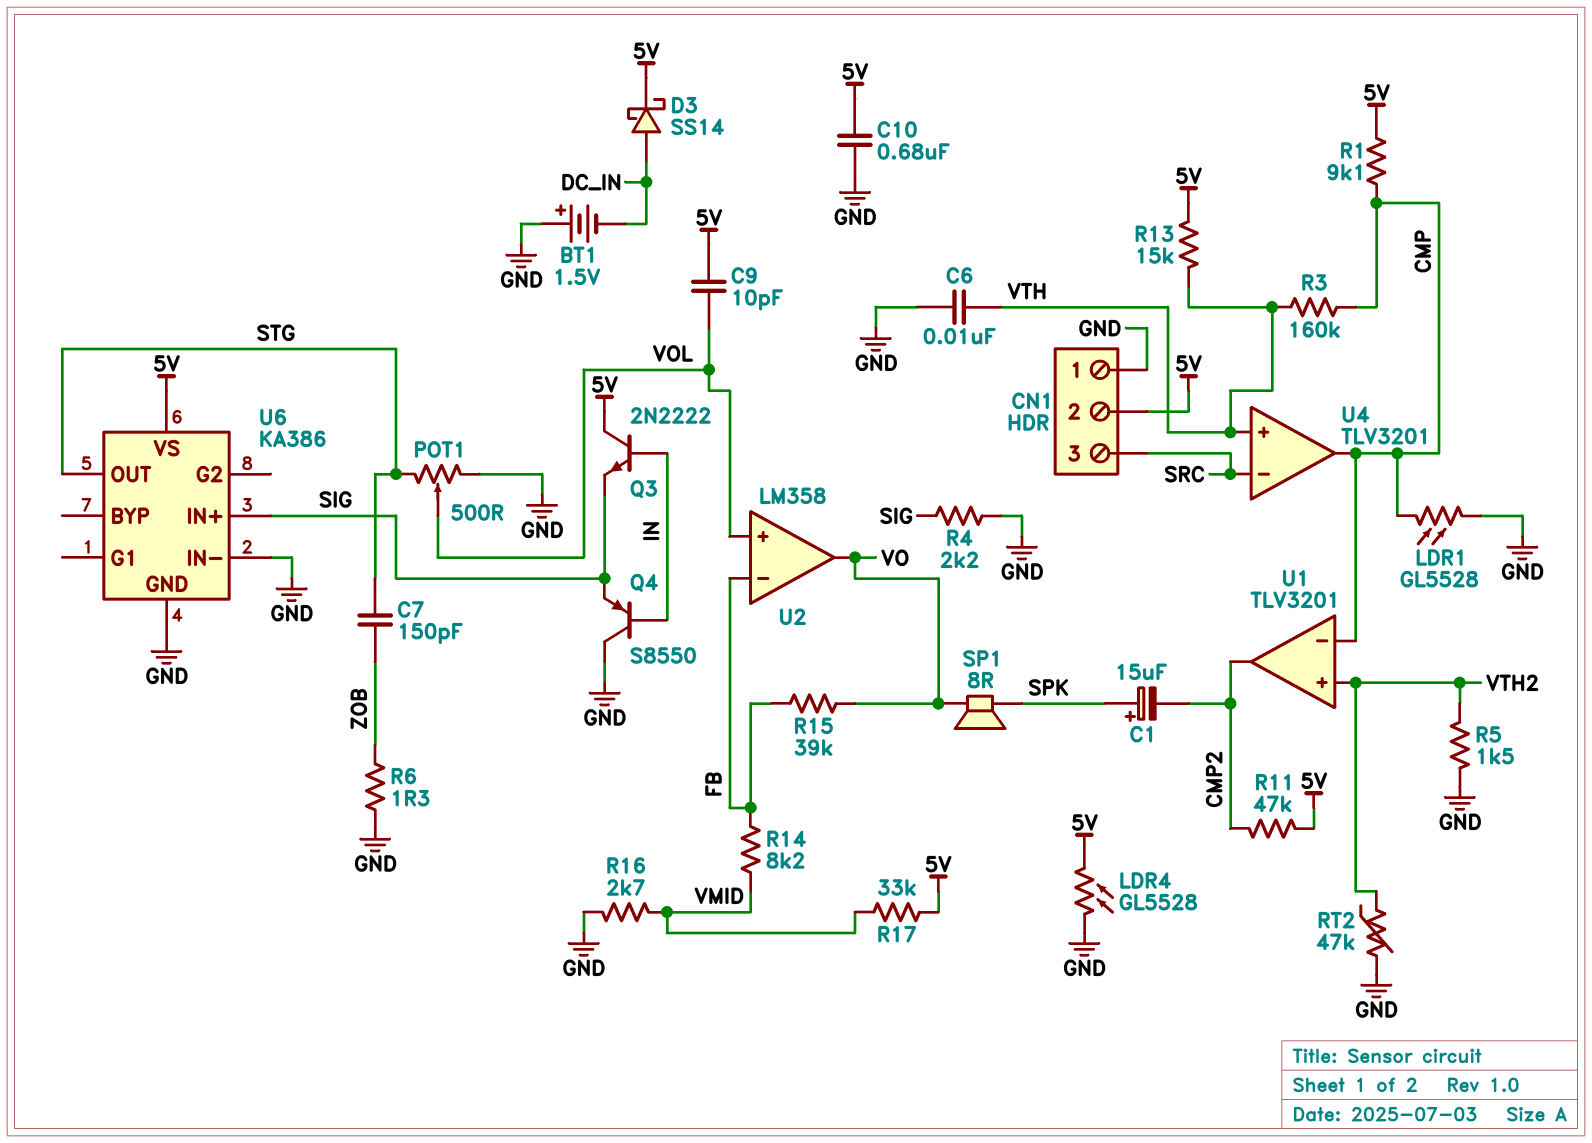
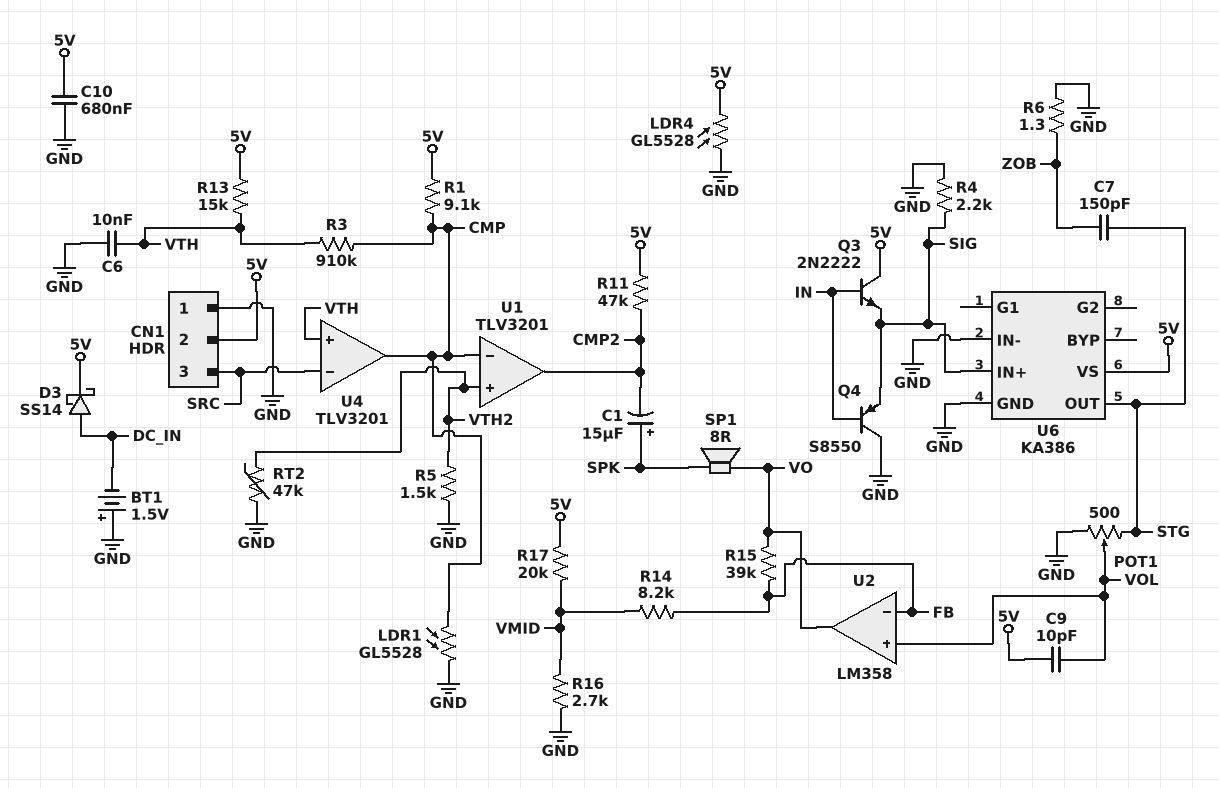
R3: 160k (CMP, VTH) -> 910k (CMP, VTH)
R17: 33k (5V, VMID) -> 20k (5V, VMID)

